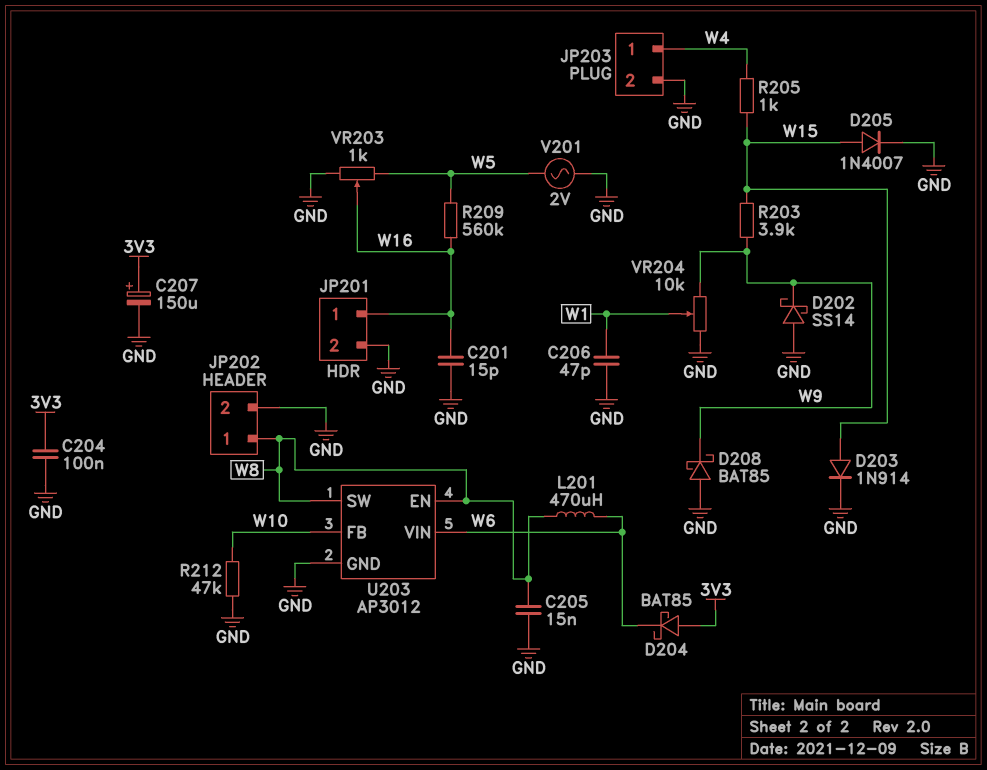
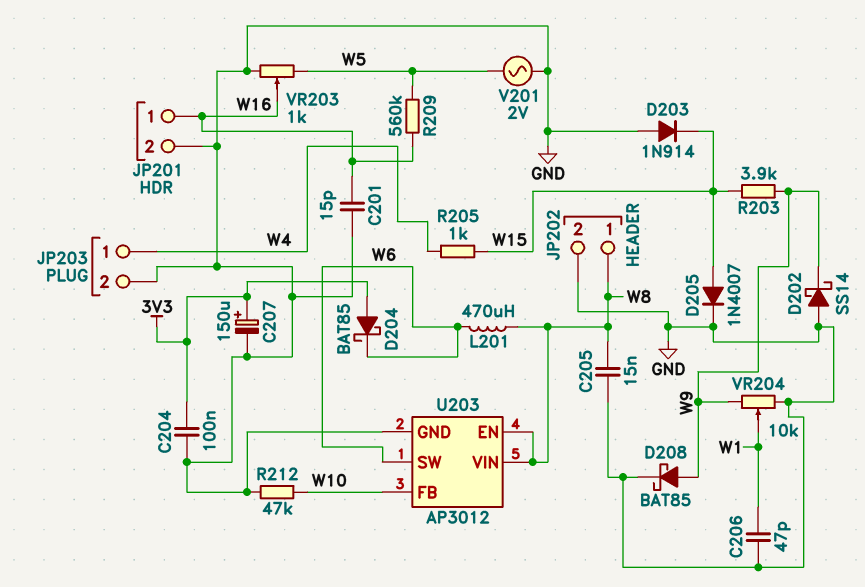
D203: diode 1N914 (A W15, K GND) -> diode 1N914 (A GND, K W15)
D208: schottky BAT85 (A GND, K W9) -> schottky BAT85 (A W9, K GND)
U203 pin SW: W8 -> W6
U203 pin VIN: W6 -> W8

